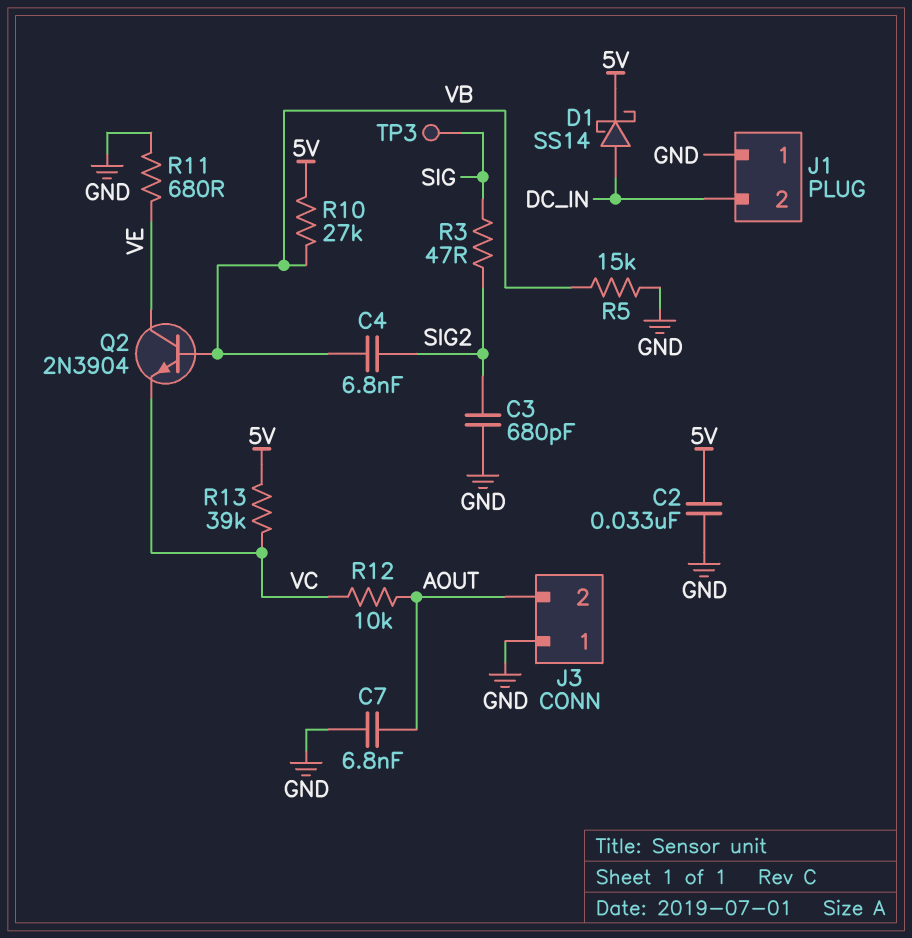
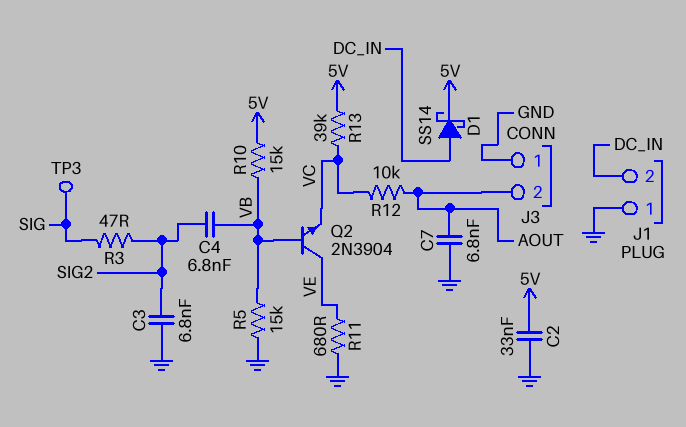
C3: 680pF (GND, SIG2) -> 6.8nF (GND, SIG2)
R10: 27k (5V, VB) -> 15k (5V, VB)

